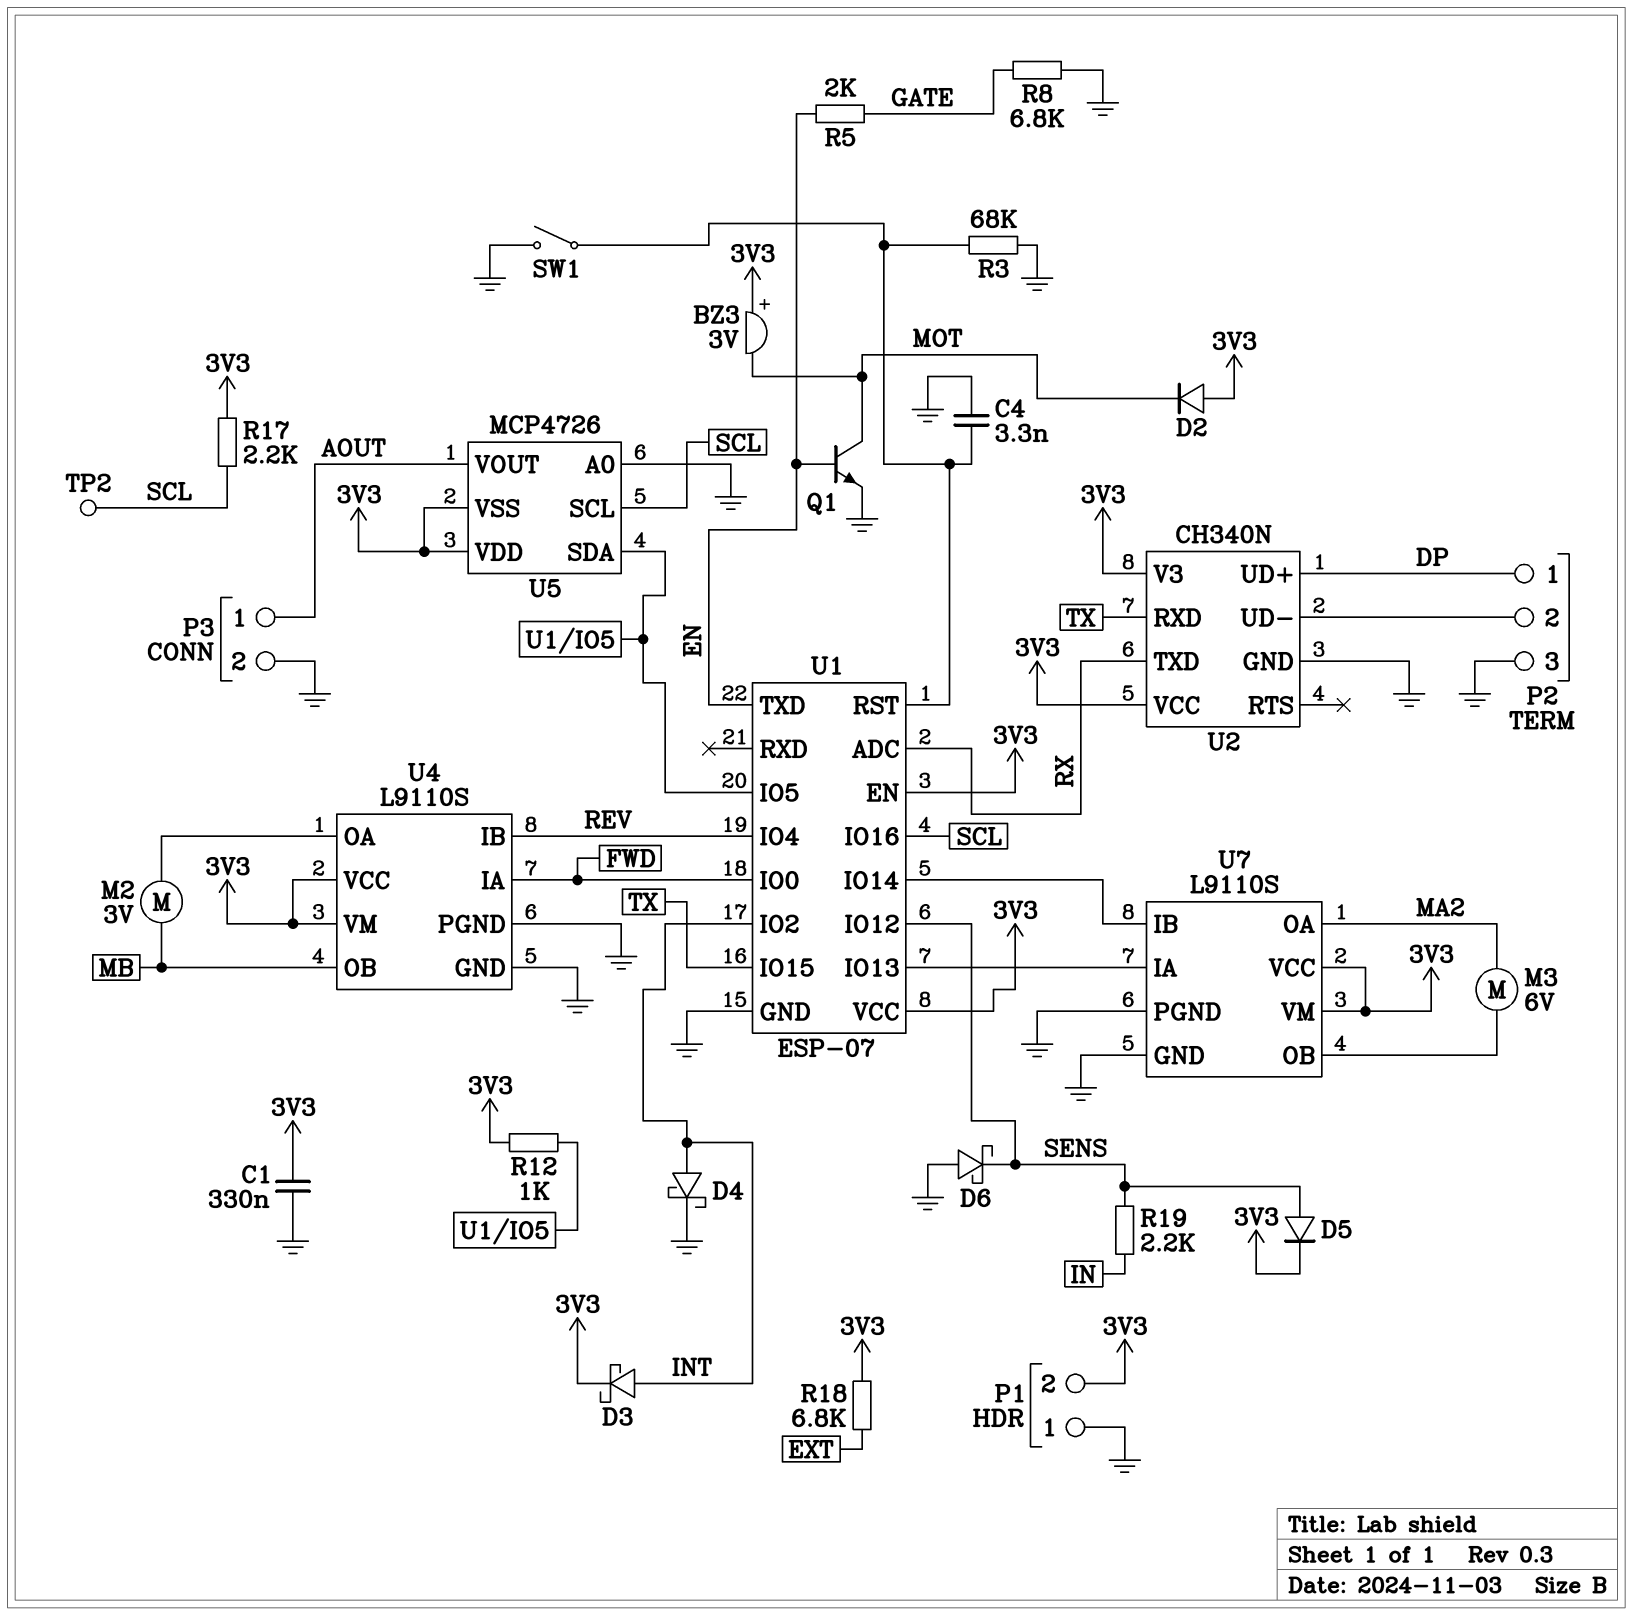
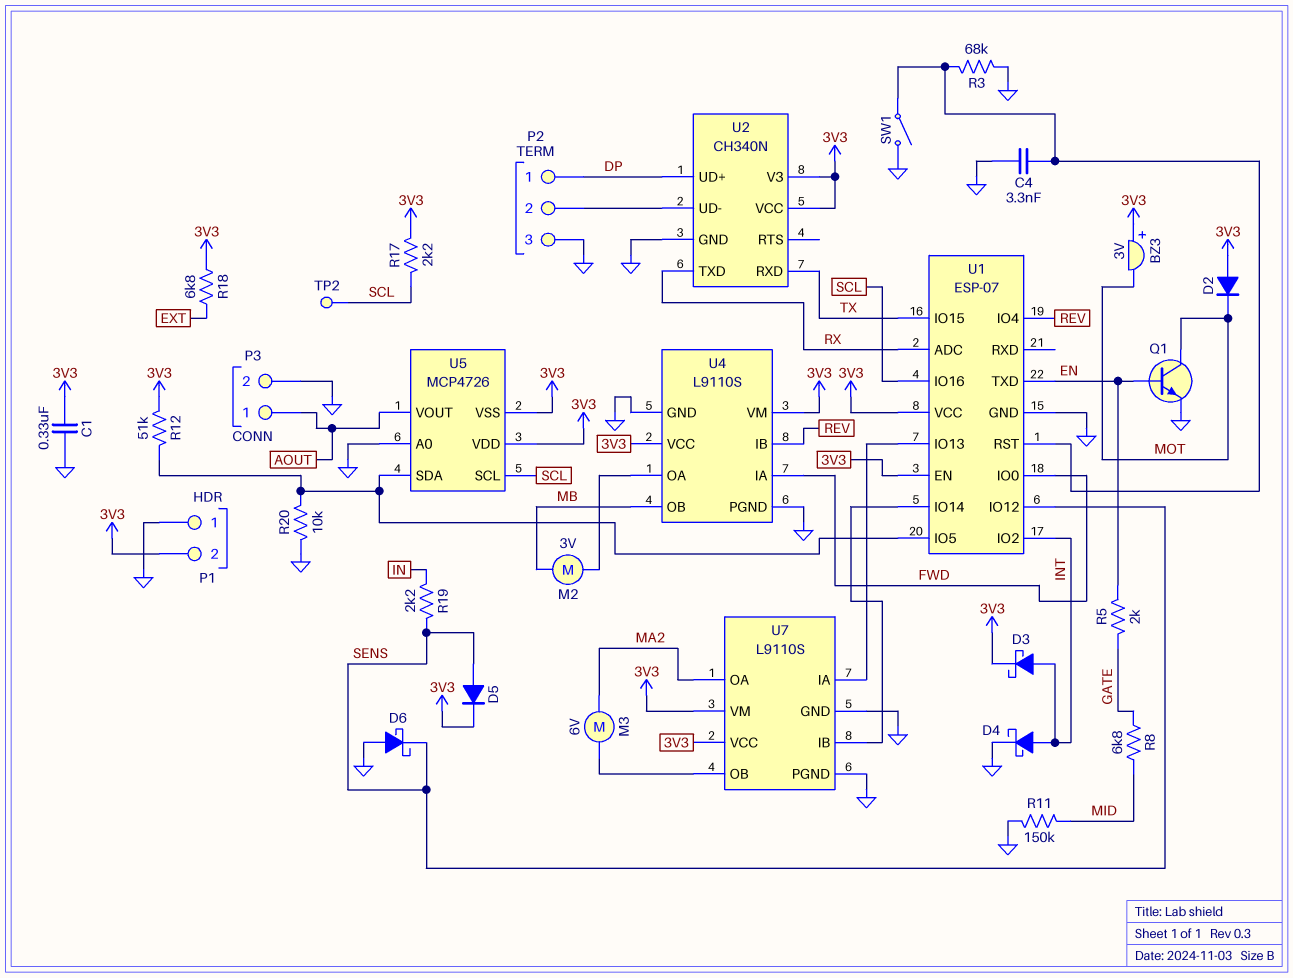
R8: 6.8k (GATE, GND) -> 6.8k (GATE, MID)
R11: none -> 150k (GND, MID)
R12: 1k (3V3, U1/IO5) -> 51k (3V3, U1/IO5)
R20: none -> 10k (GND, U1/IO5)

